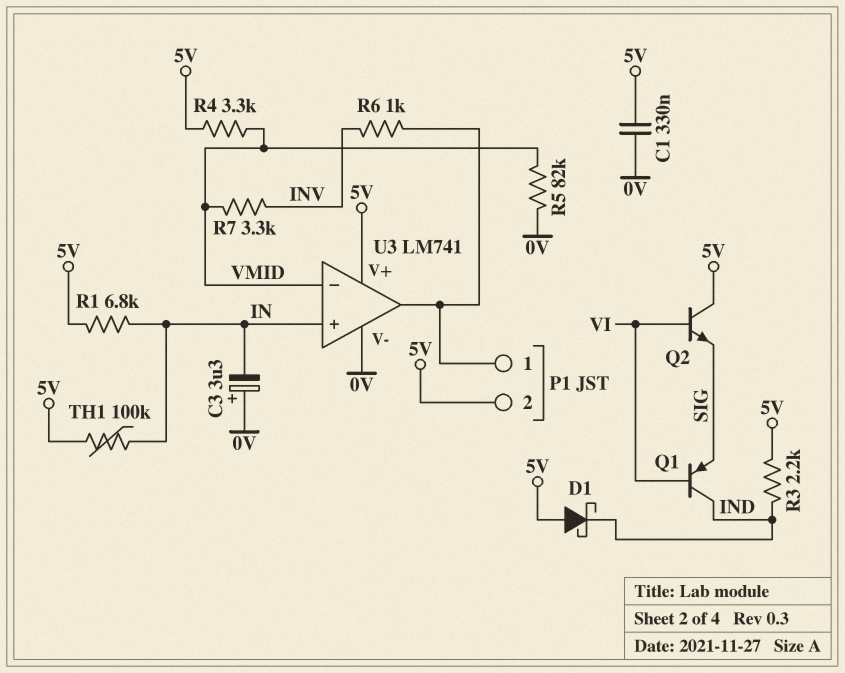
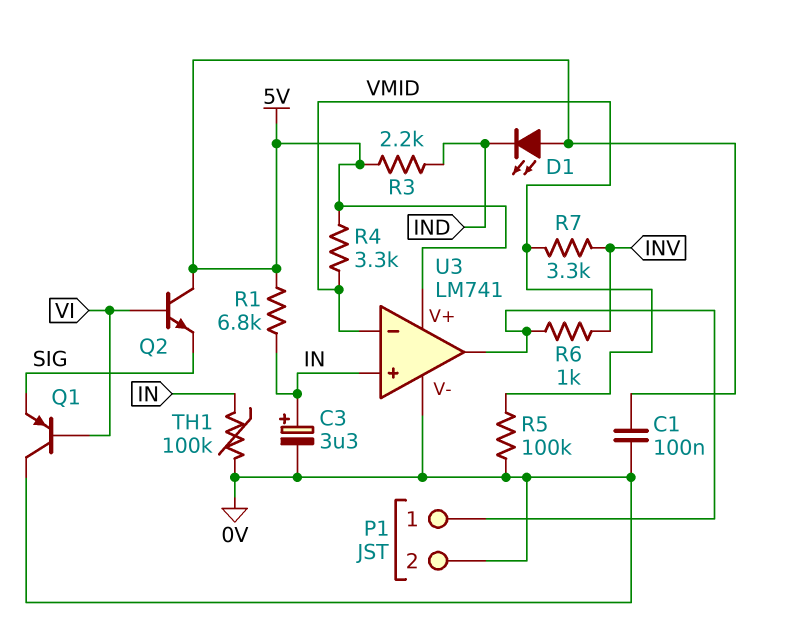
C1: 330nF (0V, 5V) -> 100nF (0V, 5V)
C3: 3.3uF (plus 0V, minus IN) -> 3.3uF (plus IN, minus 0V)
D1: schottky (A 5V, K IND) -> LED (A 5V, K IND)
P1 pin 2: 5V -> 0V
Q1: PNP (B VI, C IND, E SIG) -> PNP (B VI, C 0V, E SIG)
R5: 82k (0V, VMID) -> 100k (0V, VMID)
TH1: 100k (5V, IN) -> 100k (0V, IN)

